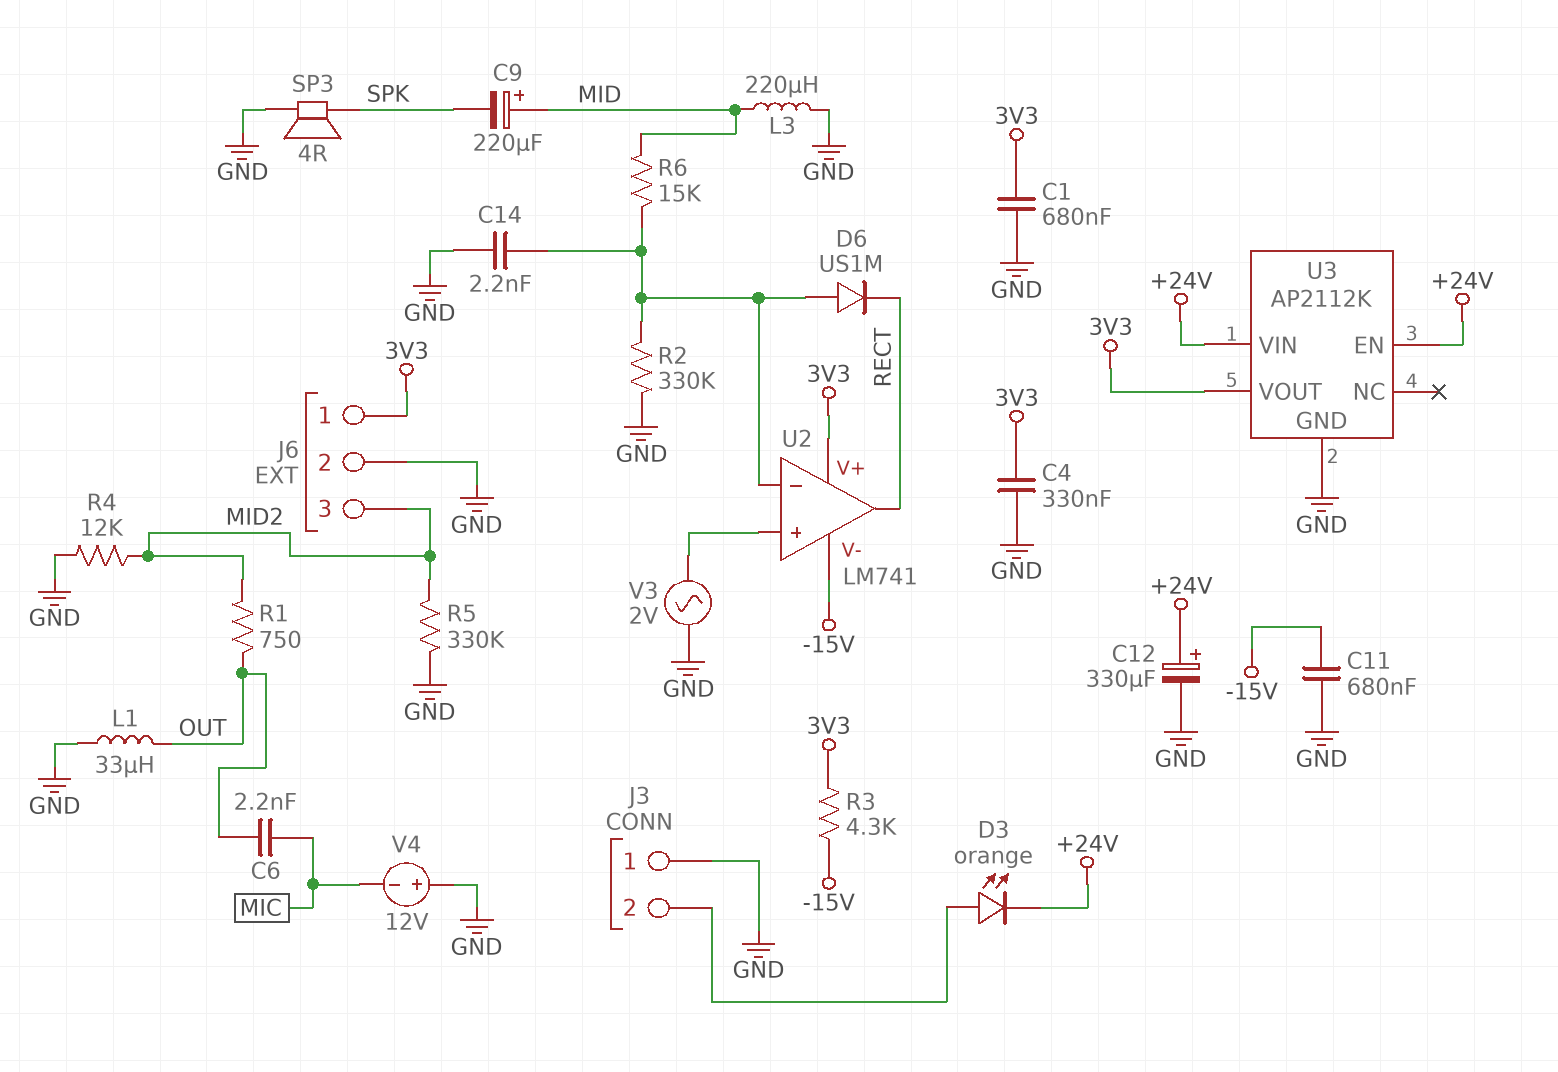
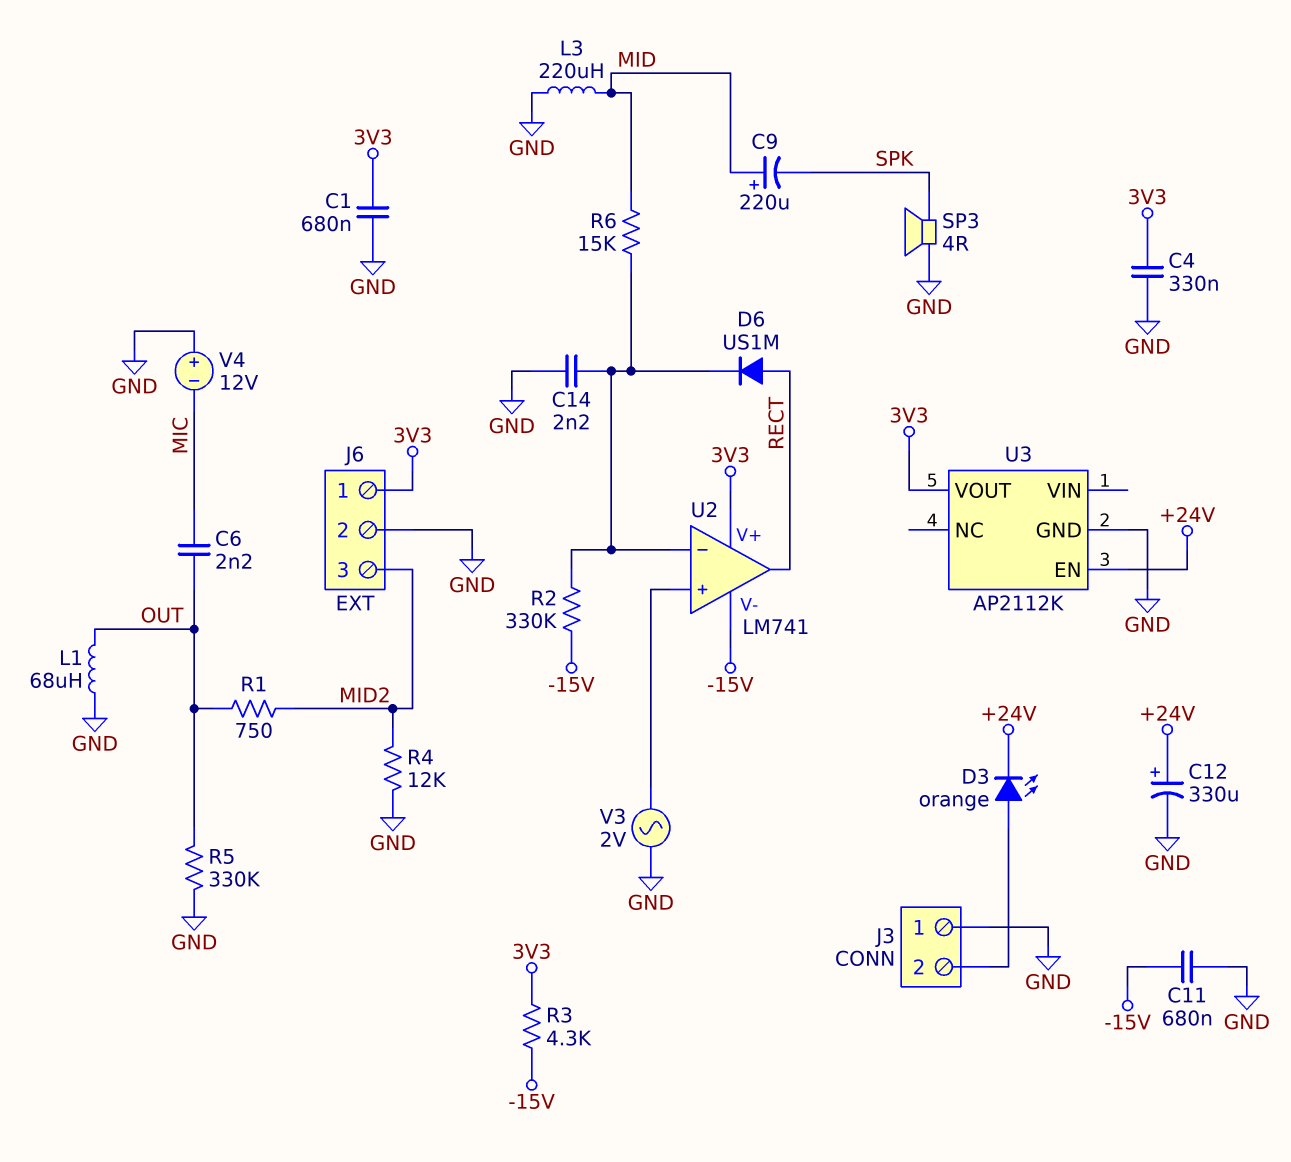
D6: diode US1M (A U2/in-, K RECT) -> diode US1M (A RECT, K U2/in-)
L1: 33uH (GND, OUT) -> 68uH (GND, OUT)
R2: 330k (GND, U2/in-) -> 330k (-15V, U2/in-)
R5: 330k (GND, MID2) -> 330k (GND, OUT)
U3 pin VIN: +24V -> none

